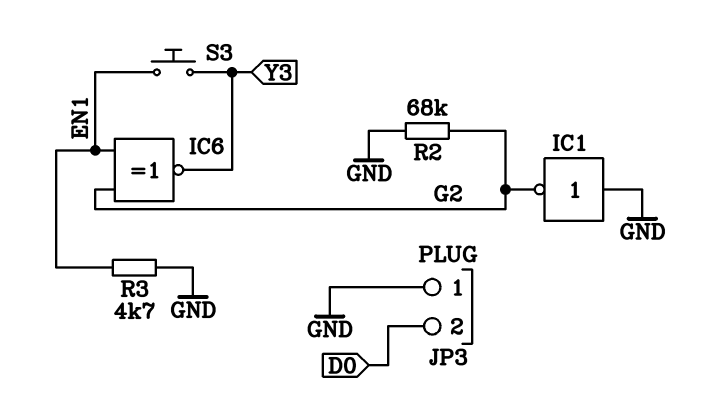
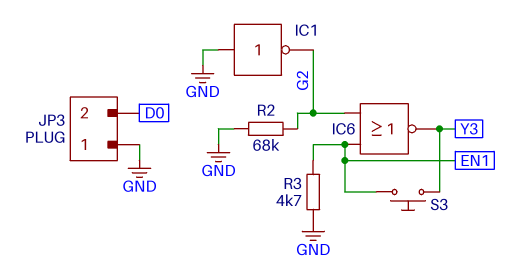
IC6: XNOR (in EN1, in G2, out Y3) -> NOR (in EN1, in G2, out Y3)

